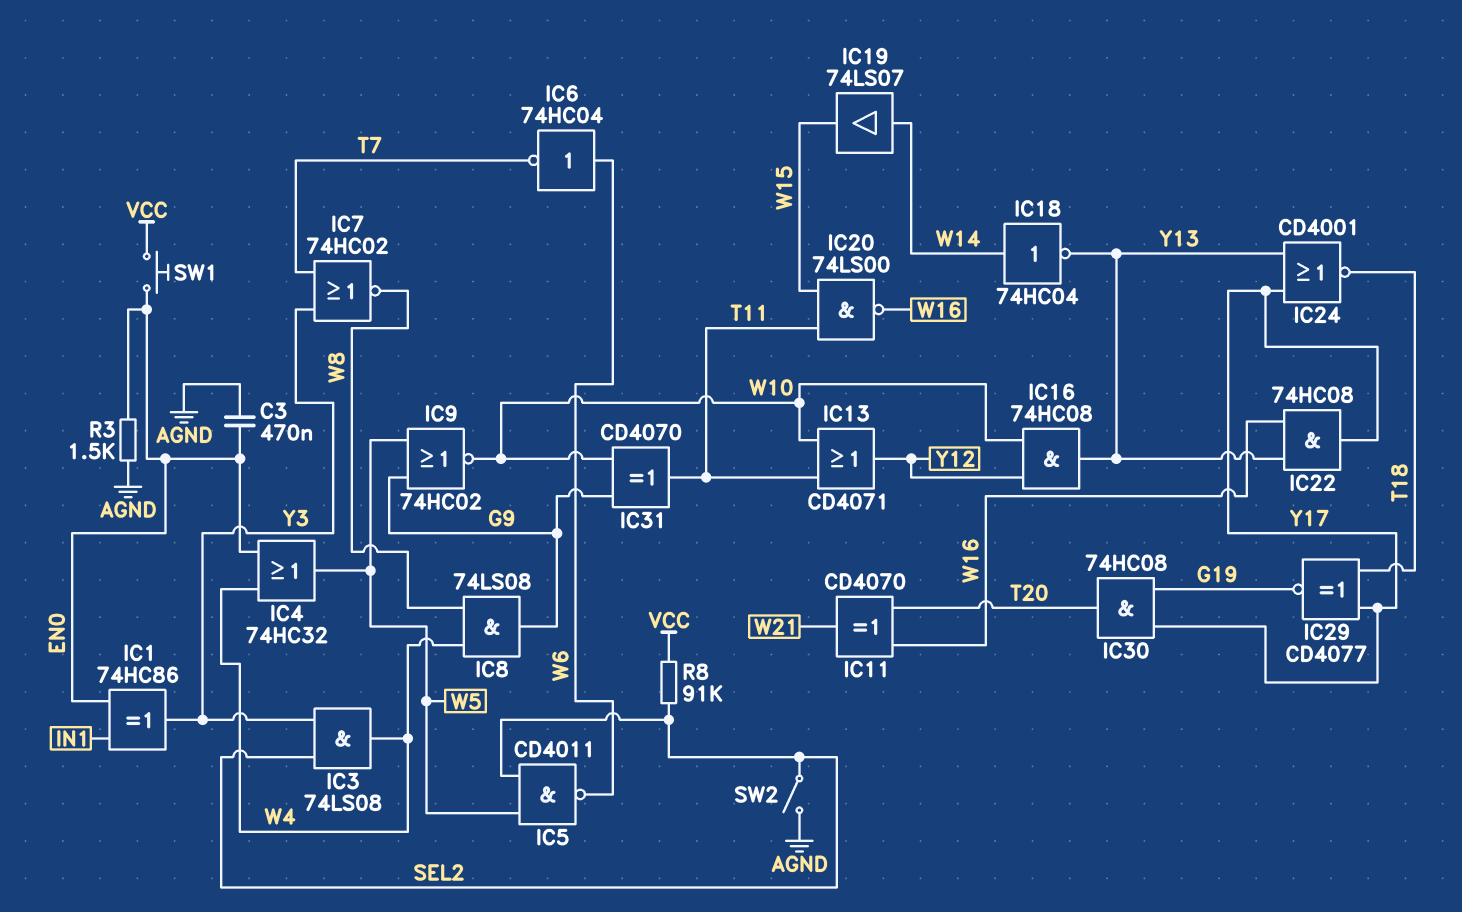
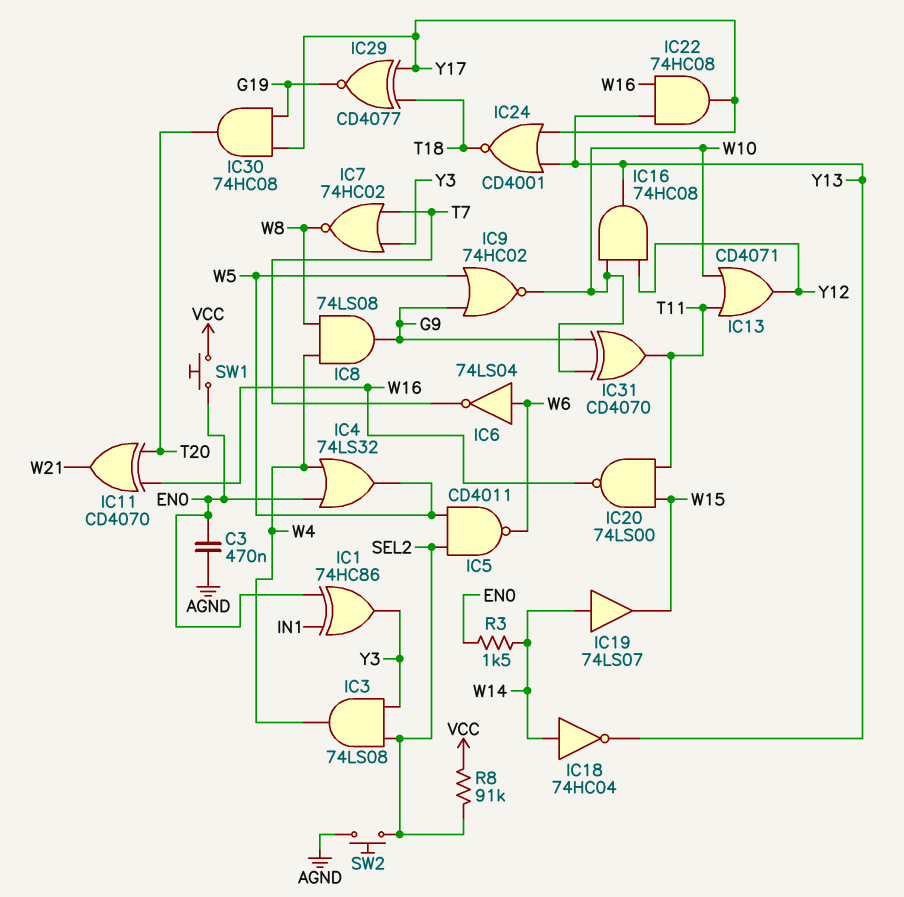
IC4: OR 74HC32 (in EN0, in W4, out W5) -> OR 74LS32 (in EN0, in W4, out W5)
IC6: NOT 74HC04 (in W6, out T7) -> NOT 74LS04 (in W6, out T7)
R3: 1.5k (AGND, EN0) -> 1.5k (EN0, W14)
SW2: switch (AGND, SEL2) -> button (AGND, SEL2)

